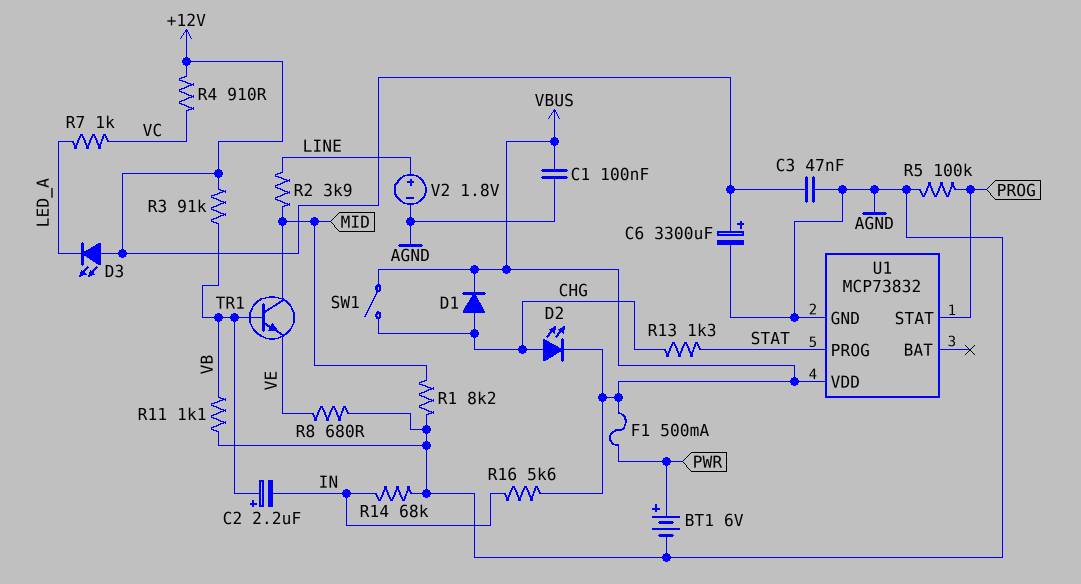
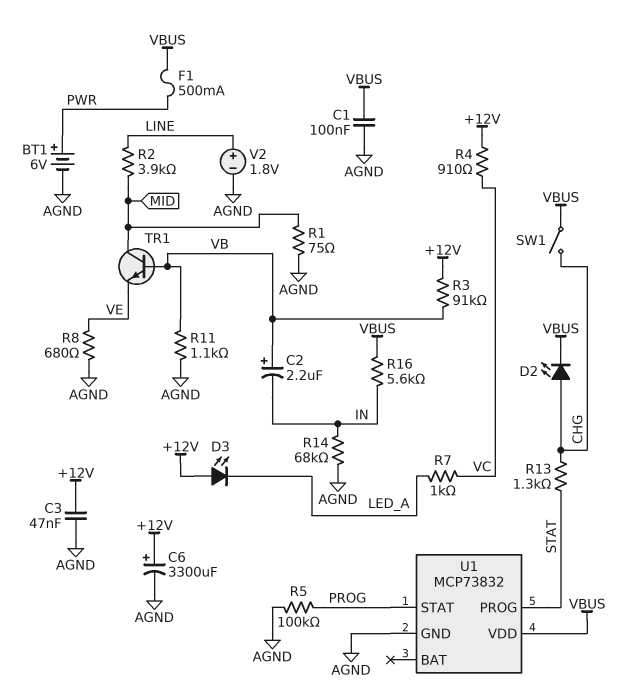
D1: diode (A CHG, K VBUS) -> none
R1: 8.2k (AGND, MID) -> 75 (AGND, MID)

